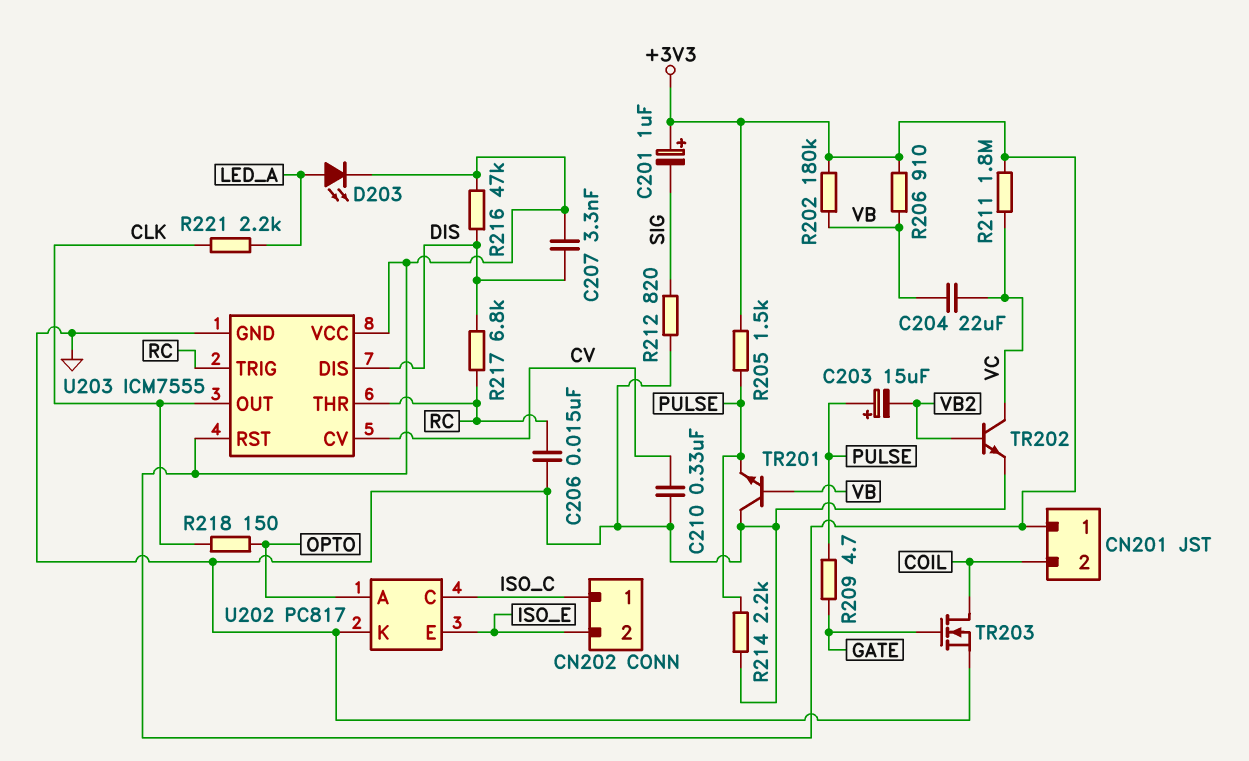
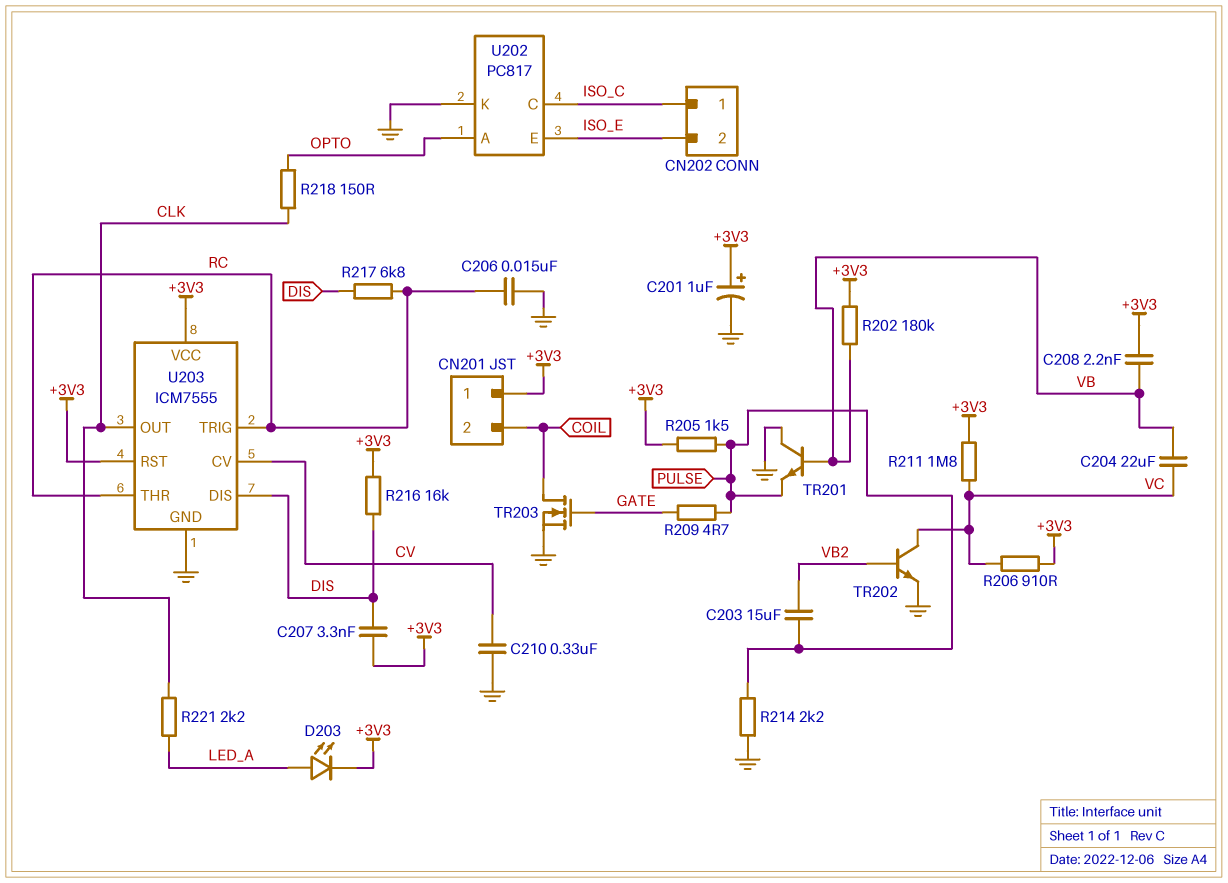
C201: 1uF (plus +3V3, minus SIG) -> 1uF (plus +3V3, minus GND)
C203: 15uF (plus PULSE, minus VB2) -> 15uF (PULSE, VB2)
C208: none -> 2.2nF (+3V3, VB)
R206: 910 (+3V3, VB) -> 910 (+3V3, VC)
R212: 820 (GND, SIG) -> none
R216: 47k (+3V3, DIS) -> 16k (+3V3, DIS)

